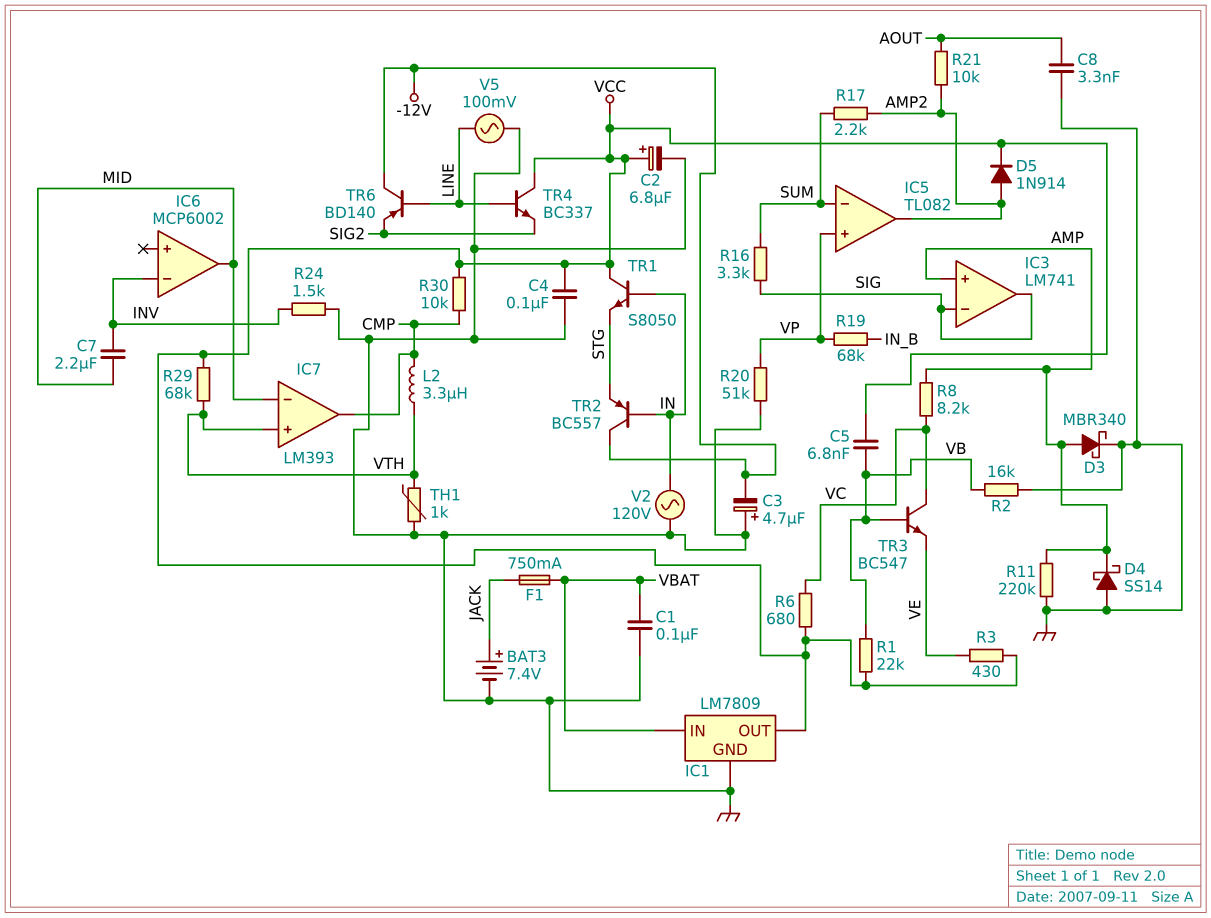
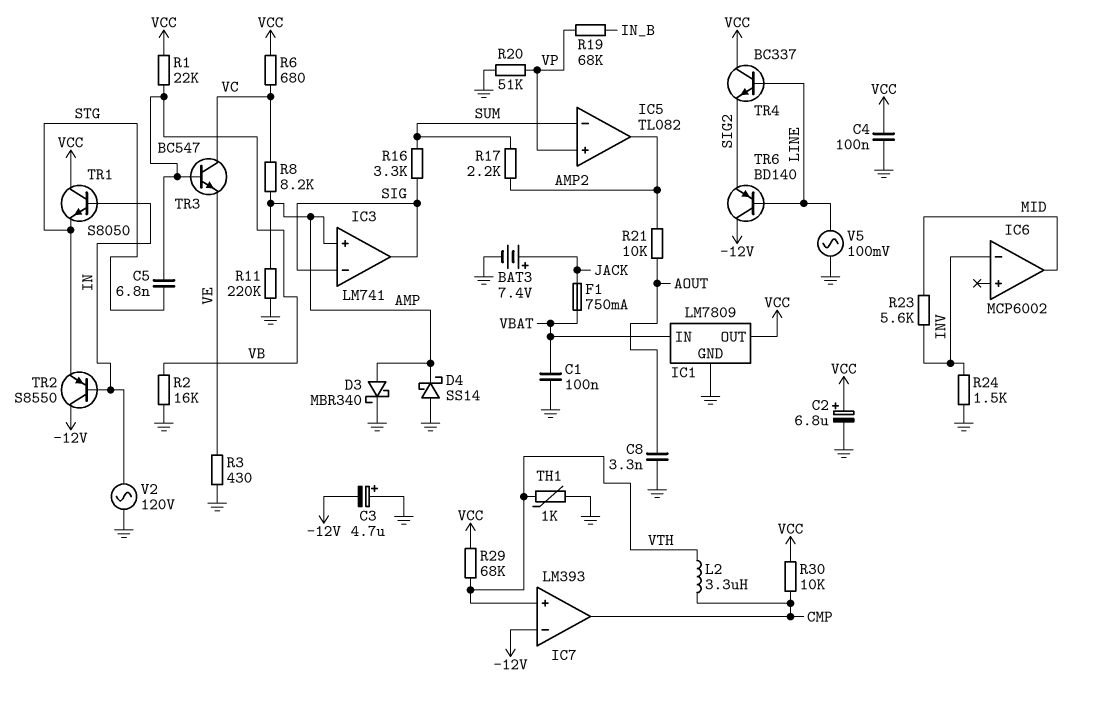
C5: 6.8nF (VB, VCC) -> 6.8nF (STG, VB)
C7: 2.2uF (INV, MID) -> none
D5: diode 1N914 (A AMP2, K VCC) -> none
IC7 pin in-: MID -> -12V
R3: 430 (VCC, VE) -> 430 (GND, VE)
R23: none -> 5.6k (INV, MID)
TR2: PNP BC557 (B IN, C -12V, E STG) -> PNP S8550 (B IN, C -12V, E STG)

